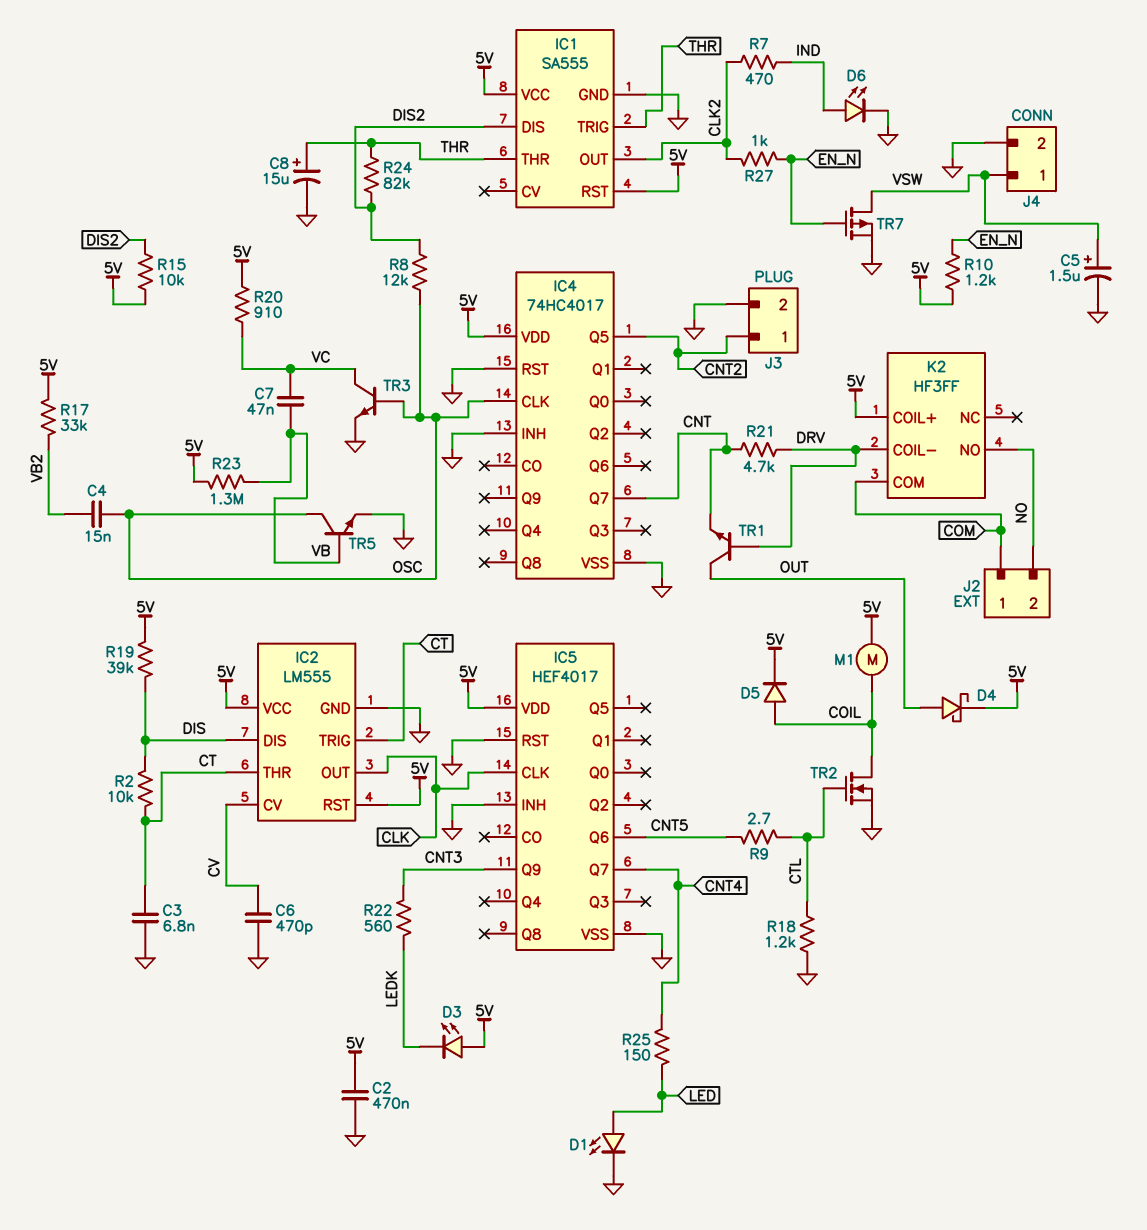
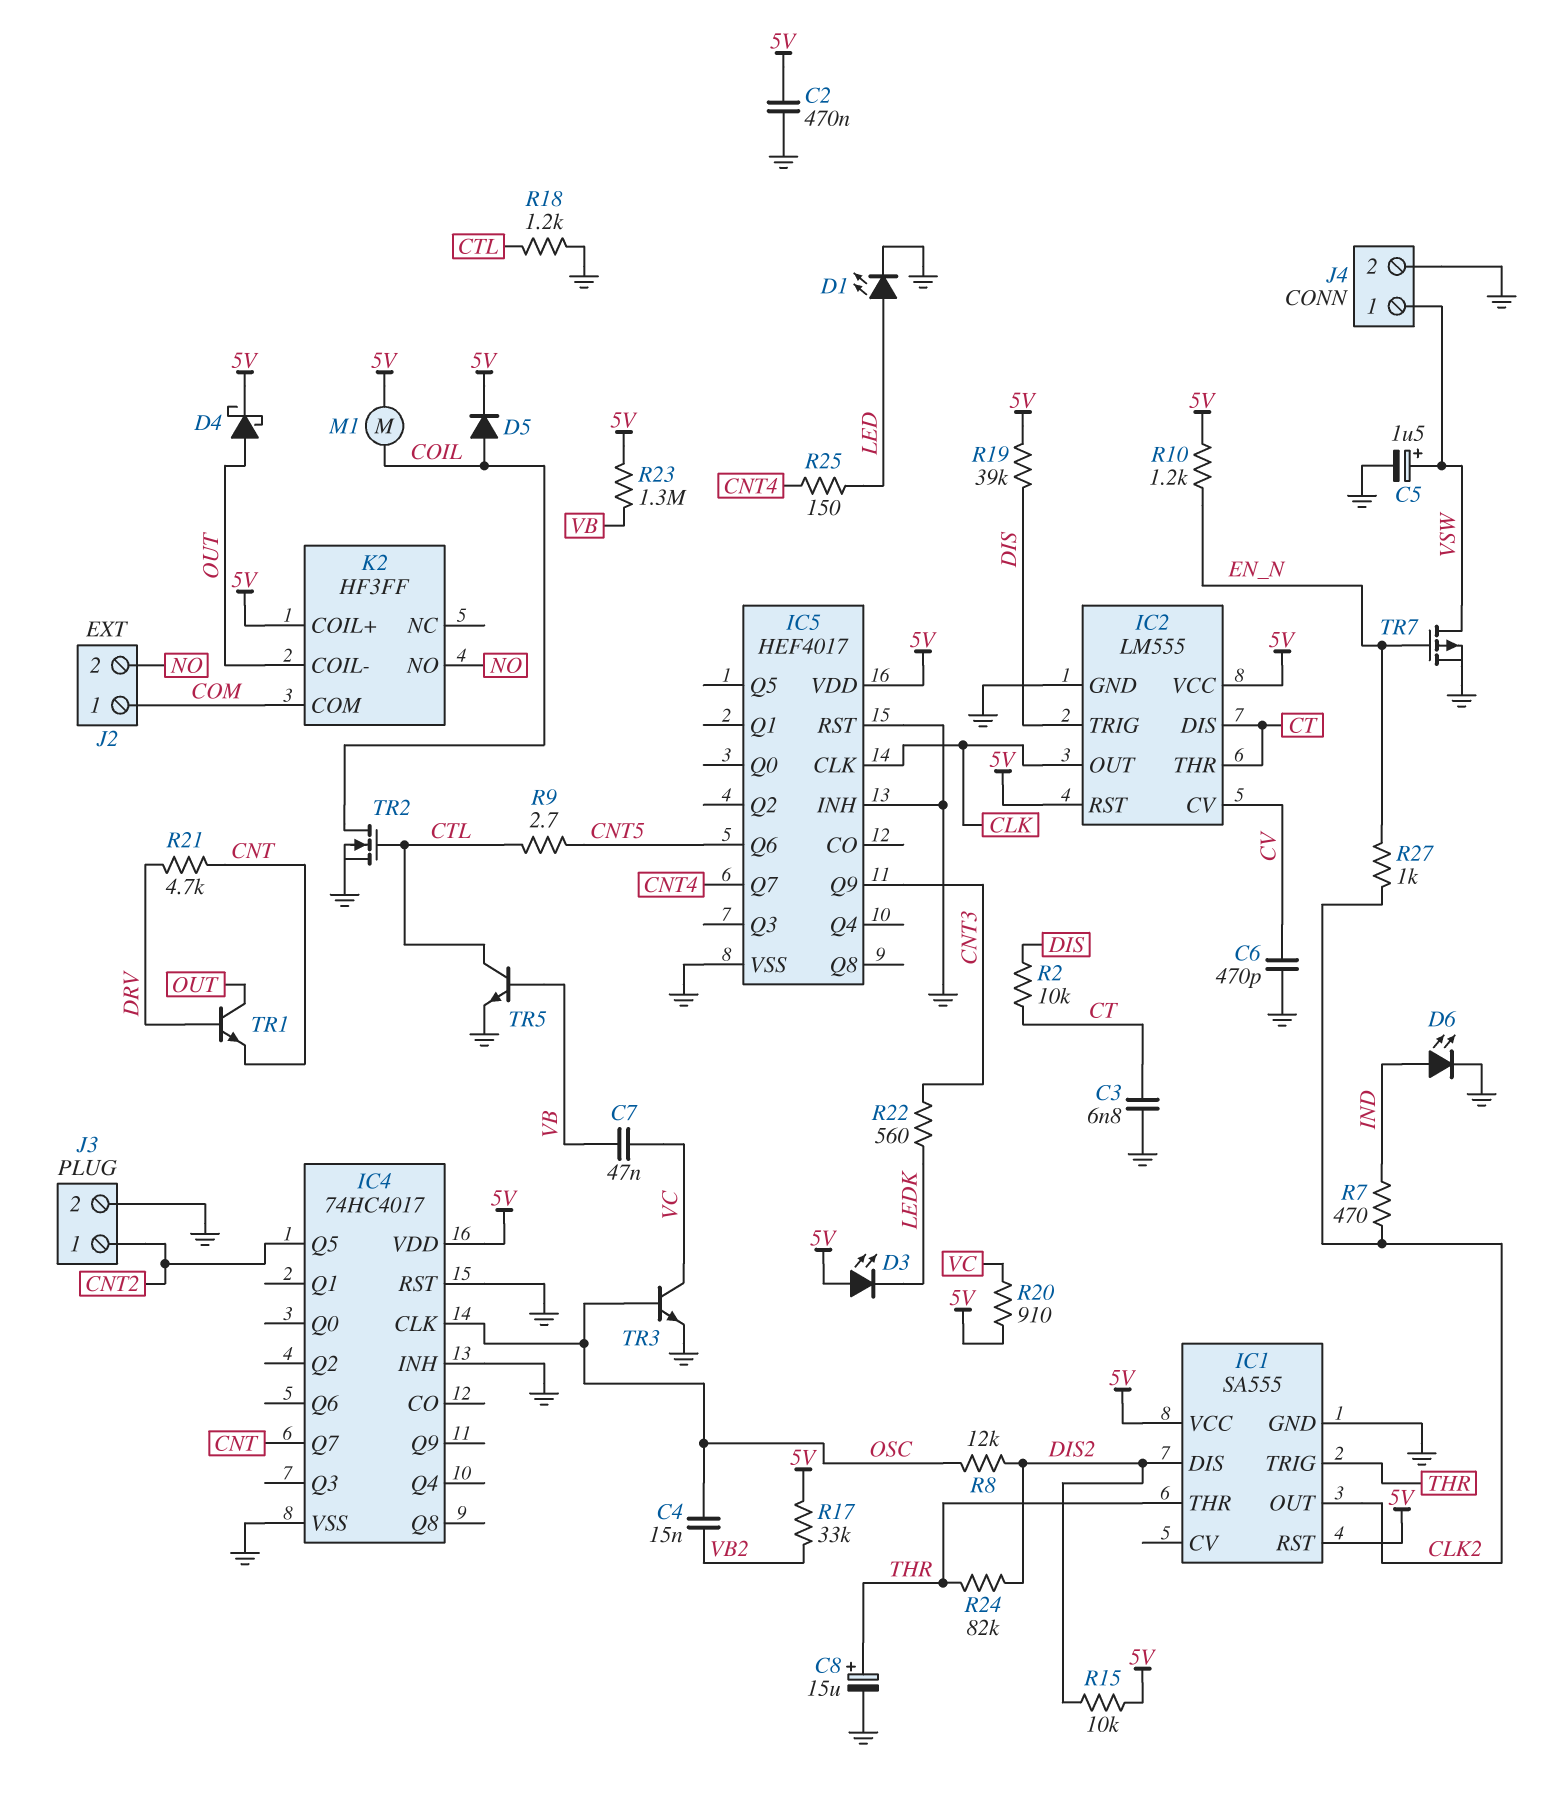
IC2 pin DIS: DIS -> CT
IC2 pin TRIG: CT -> DIS
K2 pin COIL-: DRV -> OUT
TR5: NPN (B VB, C OSC, E GND) -> NPN (B VB, C CTL, E GND)

